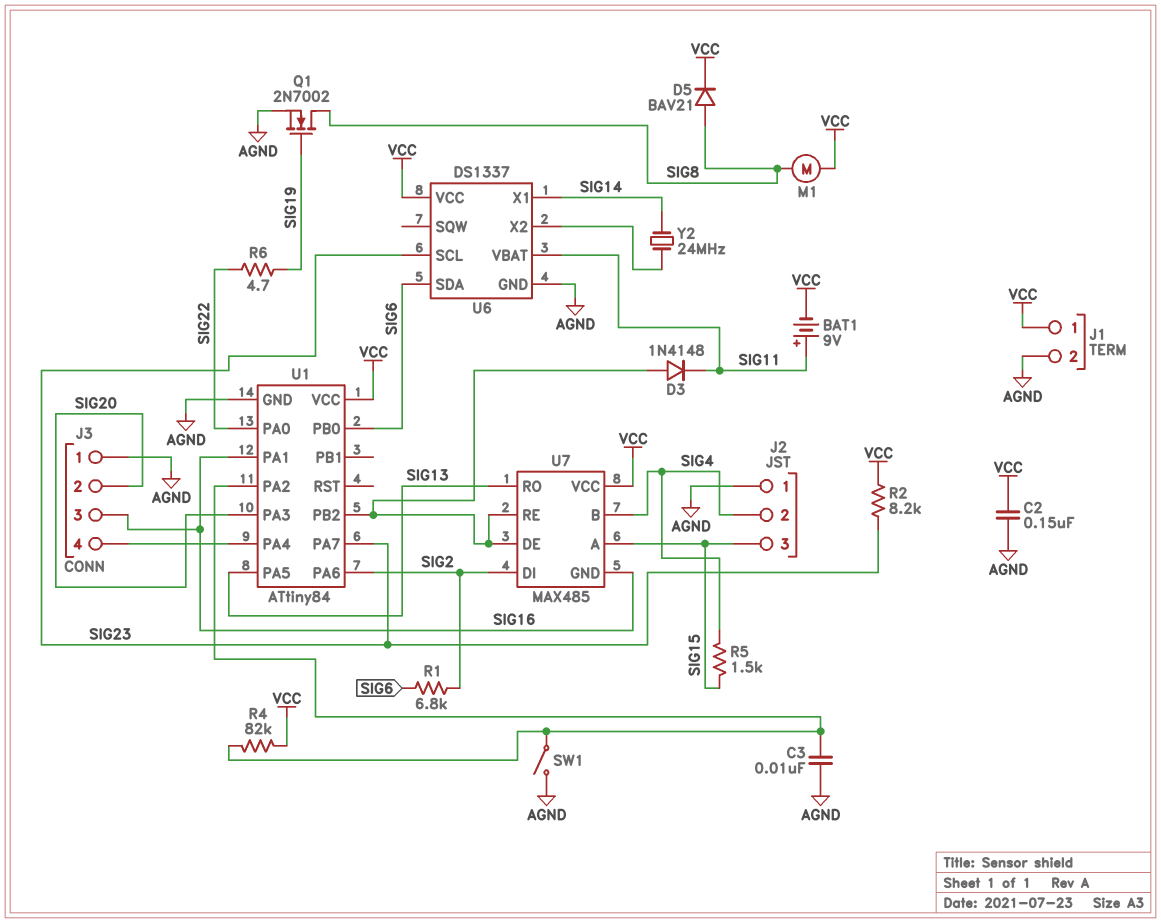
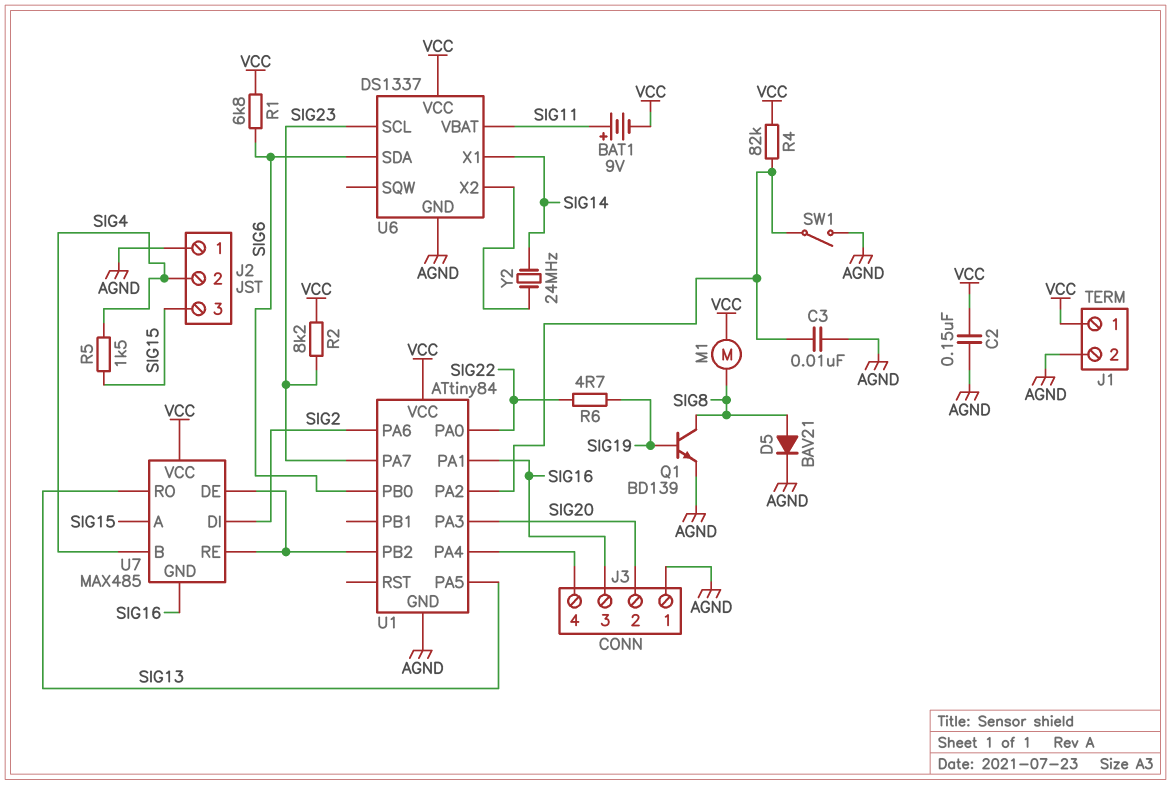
D3: diode 1N4148 (A U1/PB2, K SIG11) -> none
D5: diode BAV21 (A SIG8, K VCC) -> diode BAV21 (A SIG8, K AGND)
Q1: NMOS 2N7002 (G SIG19, D SIG8, S AGND) -> NPN BD139 (B SIG19, C SIG8, E AGND)
R1: 6.8k (SIG2, SIG6) -> 6.8k (SIG6, VCC)

